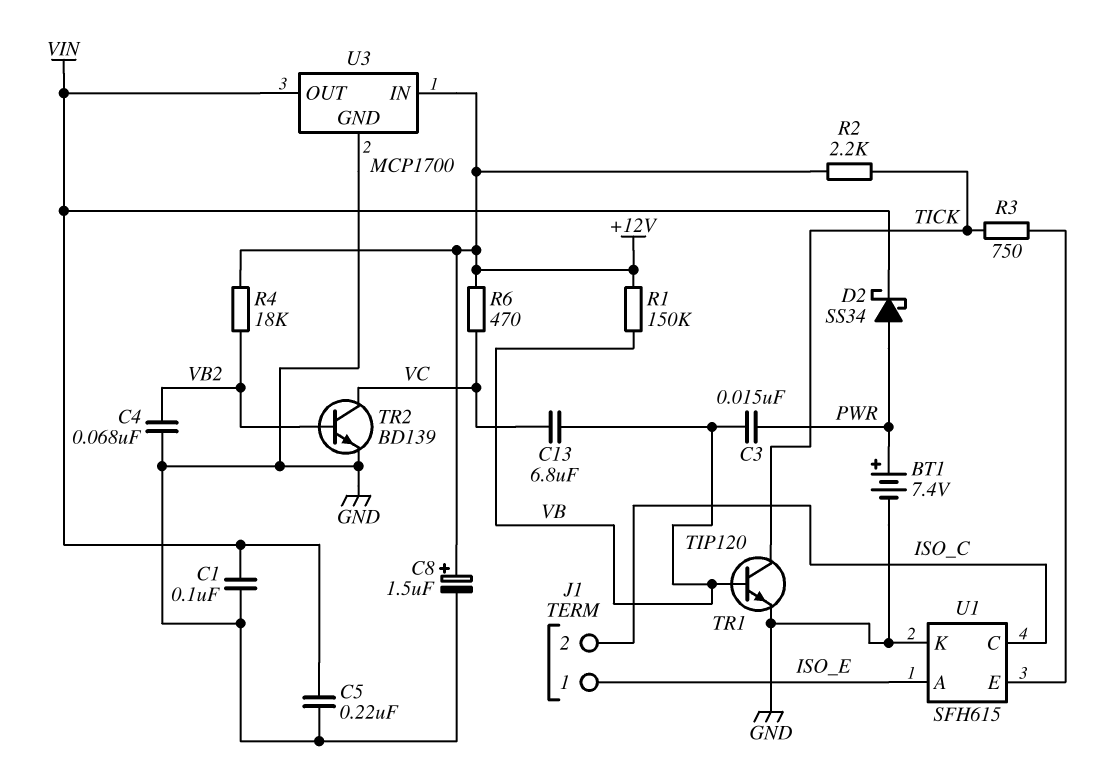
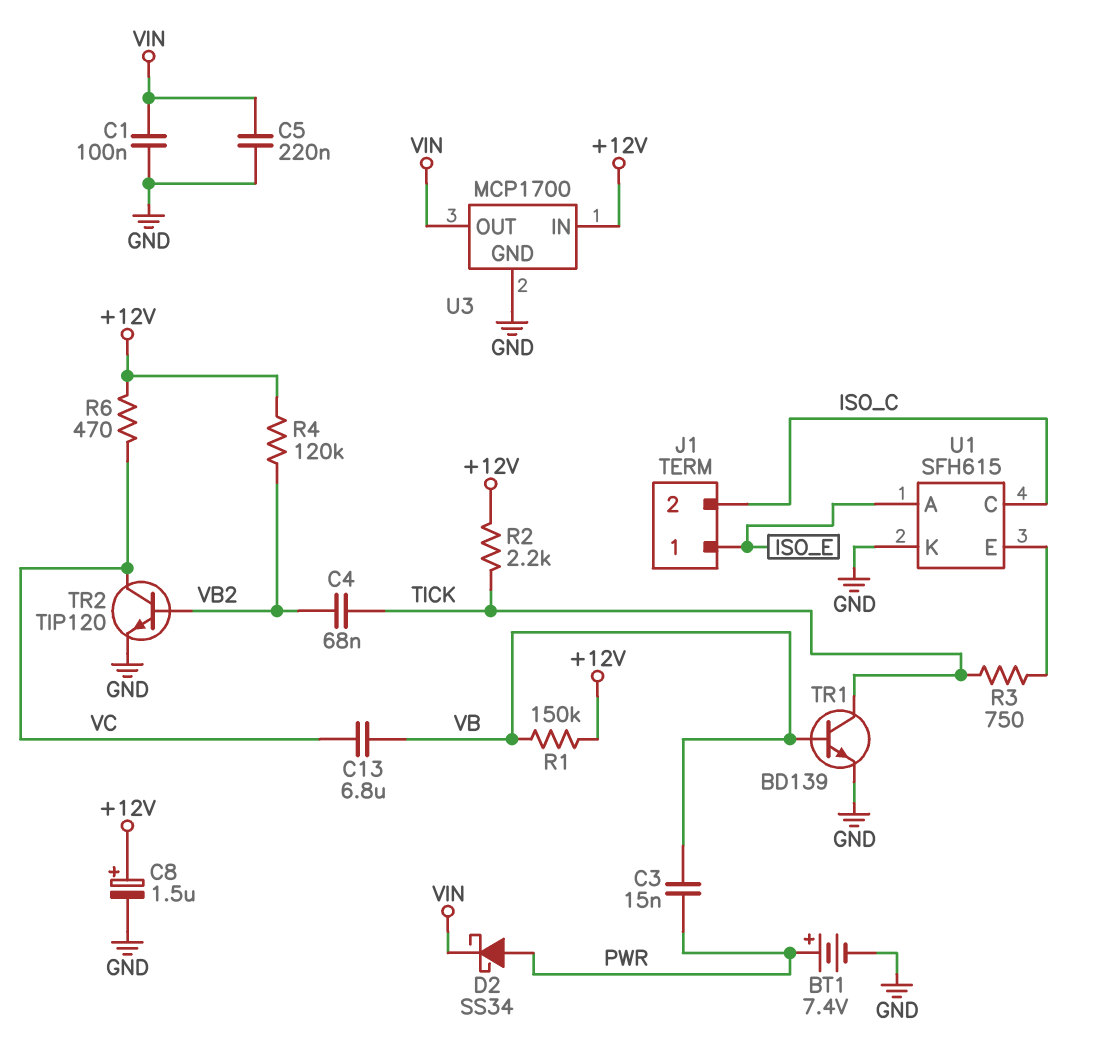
C4: 68nF (GND, VB2) -> 68nF (TICK, VB2)
R4: 18k (+12V, VB2) -> 120k (+12V, VB2)
TR1: NPN TIP120 (B VB, C TICK, E GND) -> NPN BD139 (B VB, C TICK, E GND)
TR2: NPN BD139 (B VB2, C VC, E GND) -> NPN TIP120 (B VB2, C VC, E GND)

